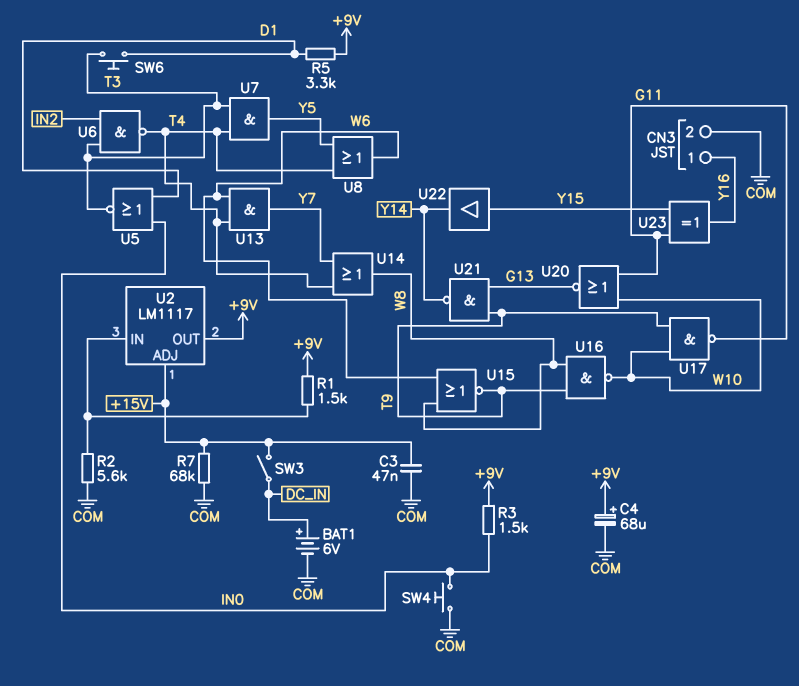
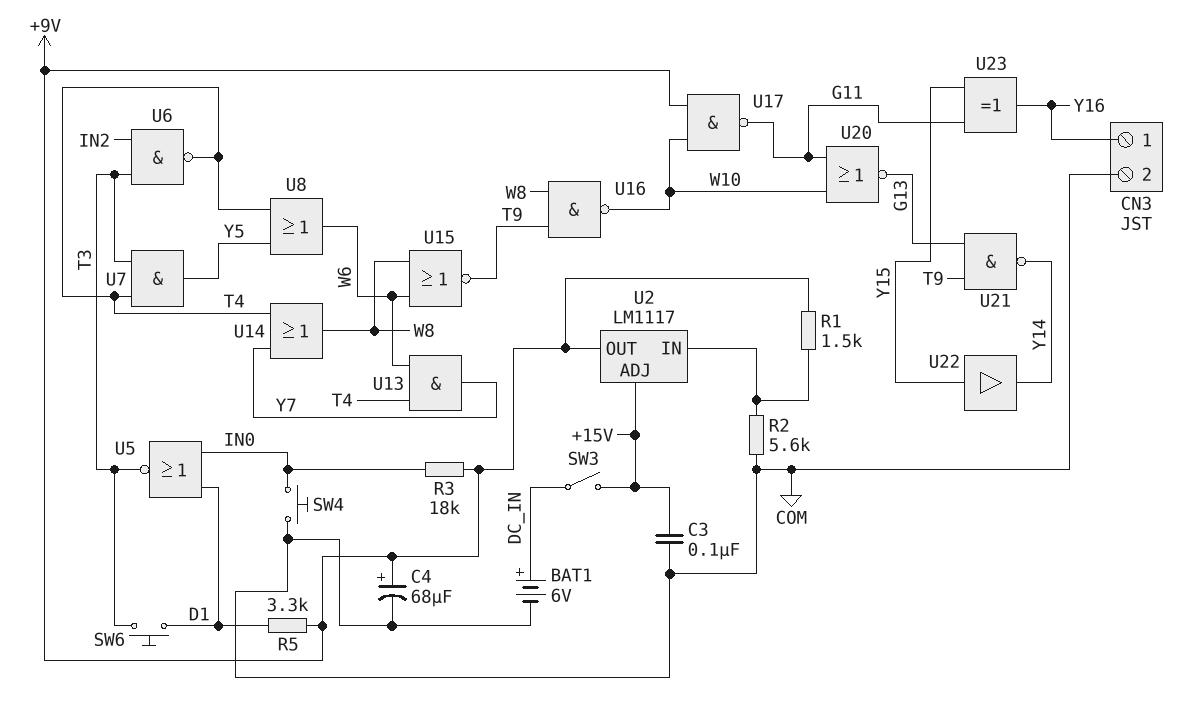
C3: 47nF (+15V, COM) -> 100nF (+15V, COM)
R3: 1.5k (+9V, IN0) -> 18k (+9V, IN0)
R7: 68k (+15V, COM) -> none
U17: NAND (in T9, in W10, out G11) -> NAND (in +9V, in W10, out G11)

